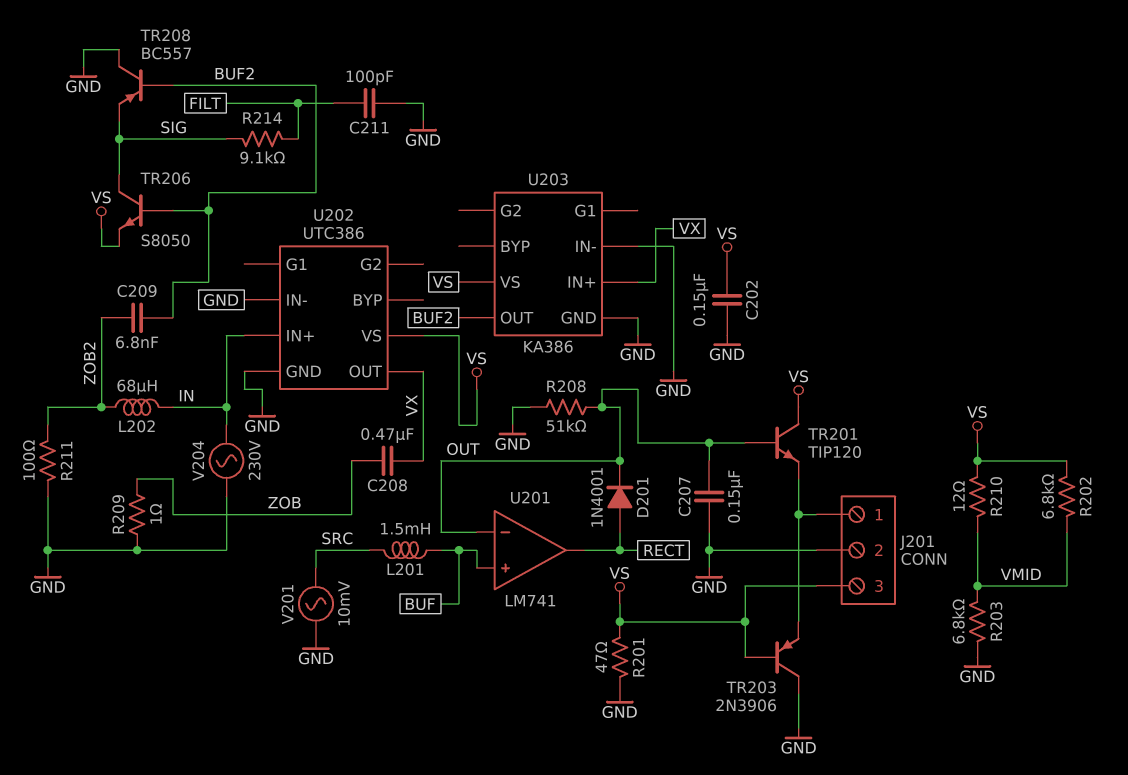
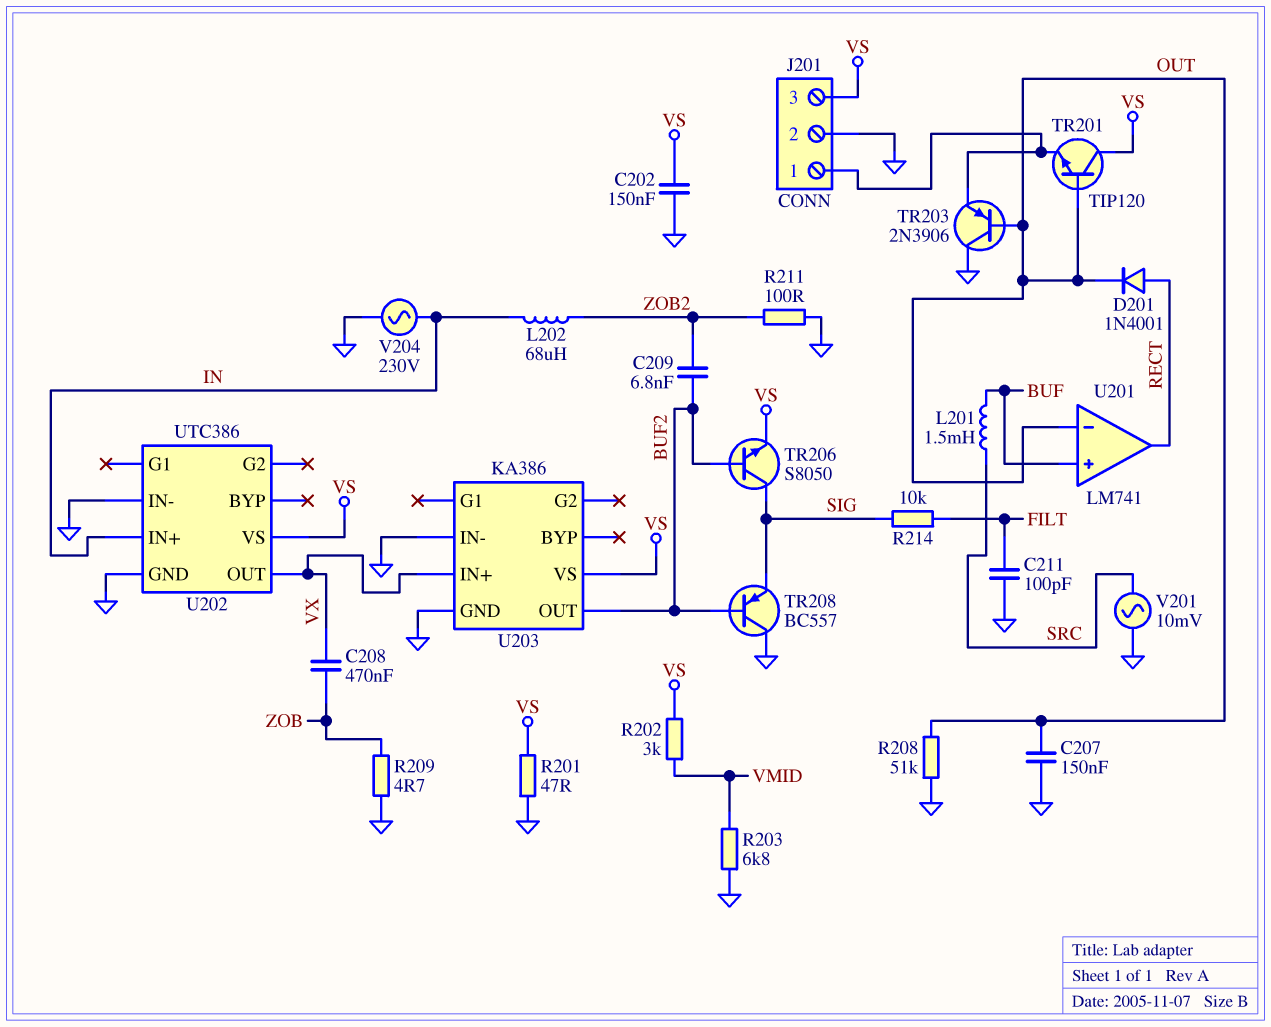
R202: 6.8k (VMID, VS) -> 3k (VMID, VS)
R209: 1 (GND, ZOB) -> 4.7 (GND, ZOB)
R210: 12 (VMID, VS) -> none
R214: 9.1k (FILT, SIG) -> 10k (FILT, SIG)
TR203: PNP 2N3906 (B VS, C GND, E J201/1) -> PNP 2N3906 (B OUT, C GND, E J201/1)

